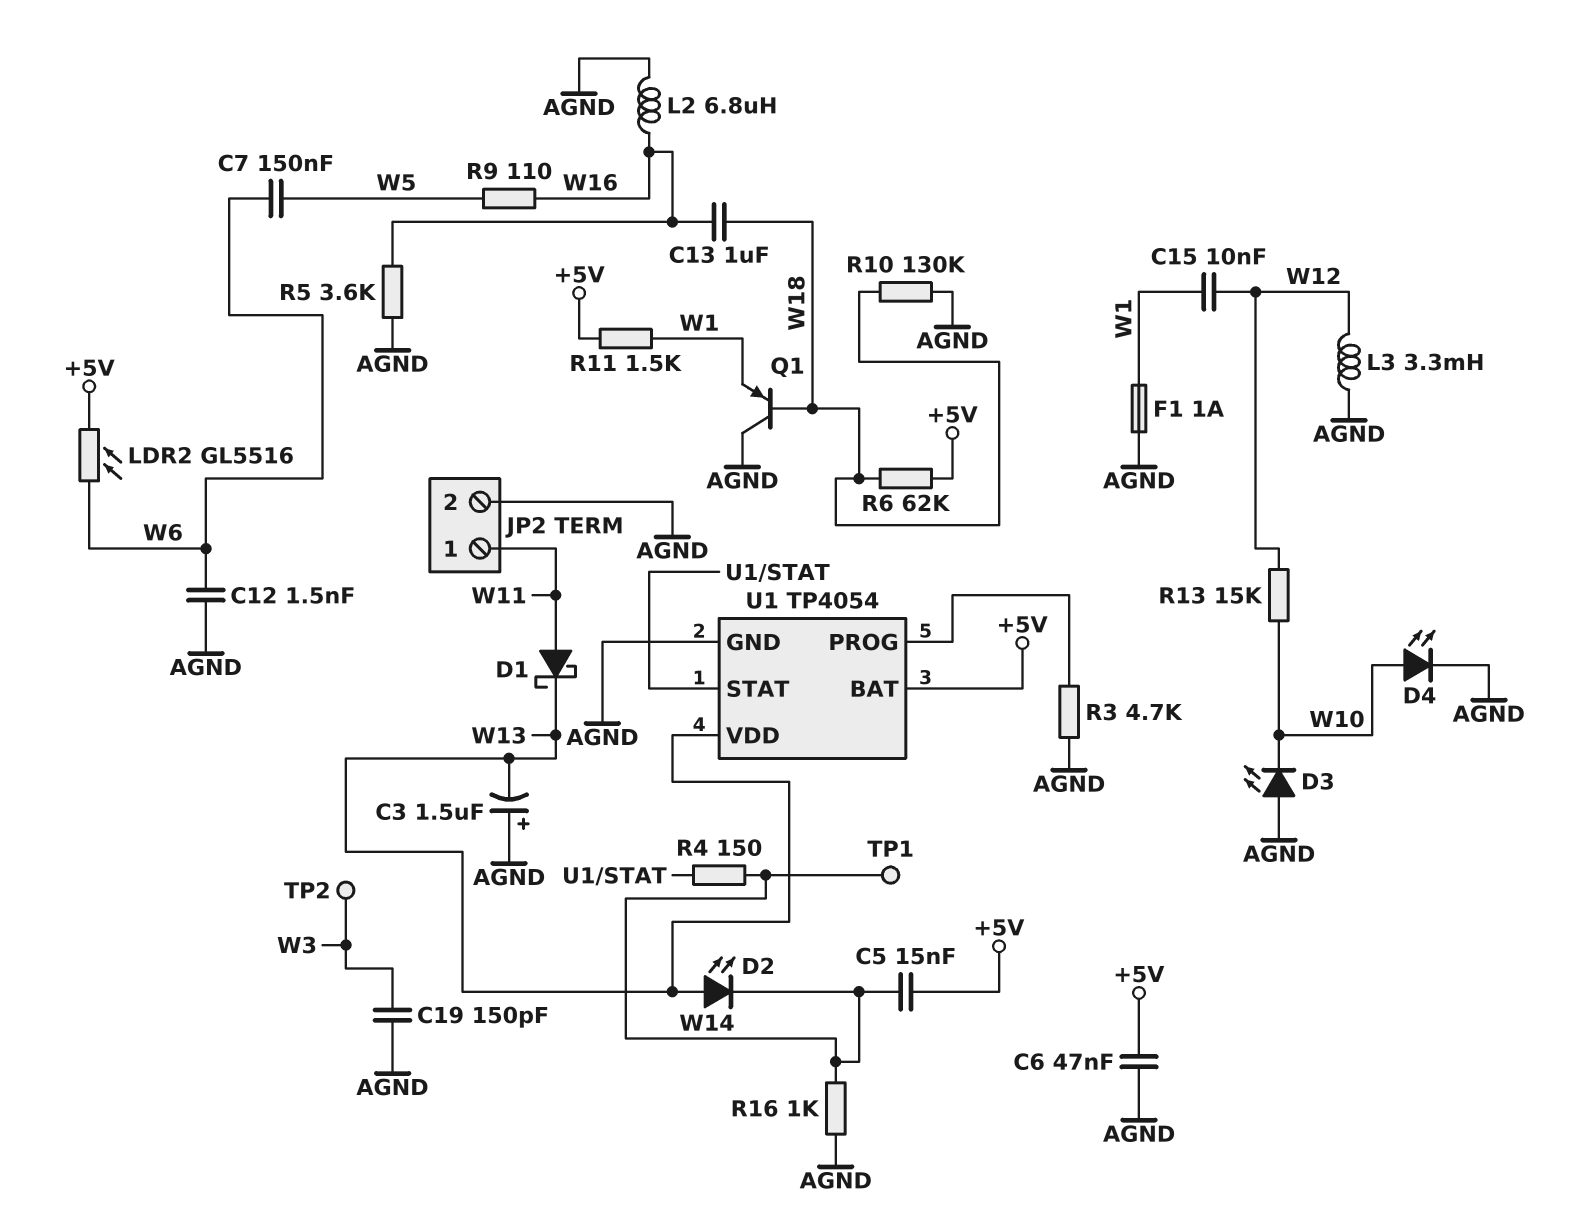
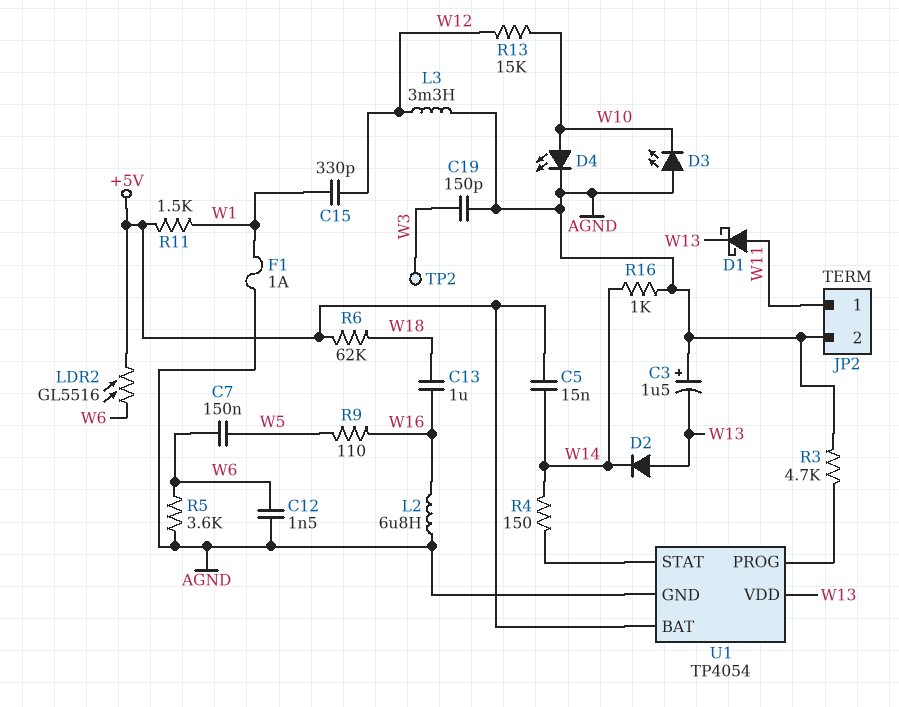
C6: 47nF (+5V, AGND) -> none
C15: 10nF (W1, W12) -> 330pF (W1, W12)
D2: LED (A W13, K W14) -> diode (A W13, K W14)
Q1: PNP (B W18, C AGND, E W1) -> none
R5: 3.6k (AGND, W16) -> 3.6k (AGND, W6)
R10: 130k (AGND, W18) -> none
TP1: test point (W14) -> none

